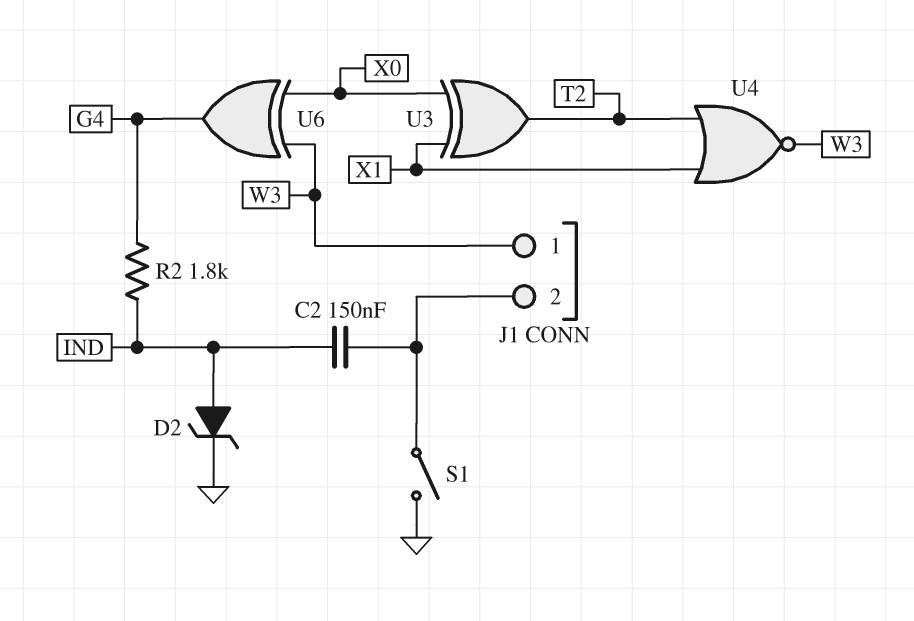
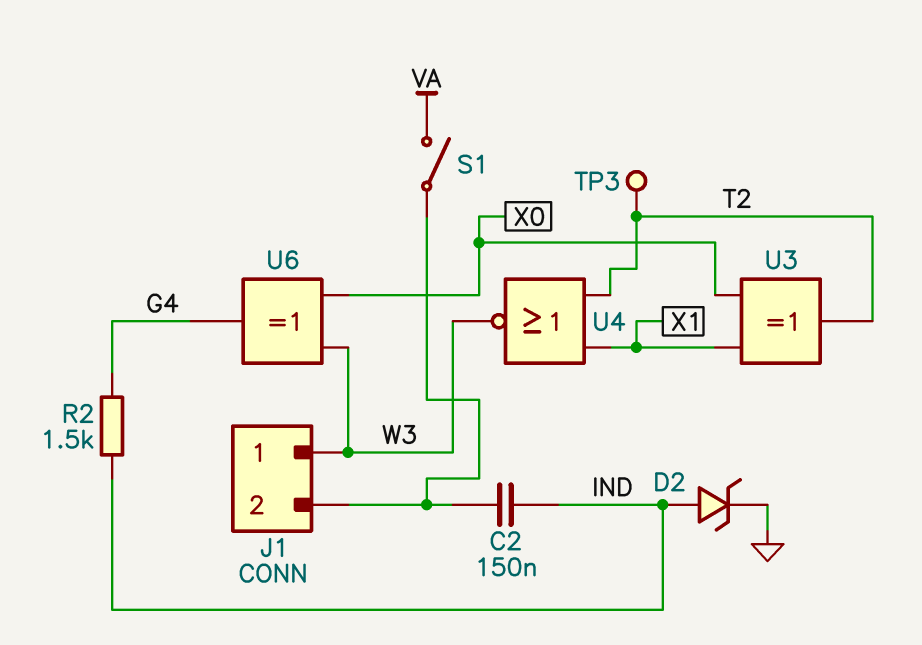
R2: 1.8k (G4, IND) -> 1.5k (G4, IND)
S1: switch (GND, J1/2) -> switch (J1/2, VA)
TP3: none -> test point (T2)

